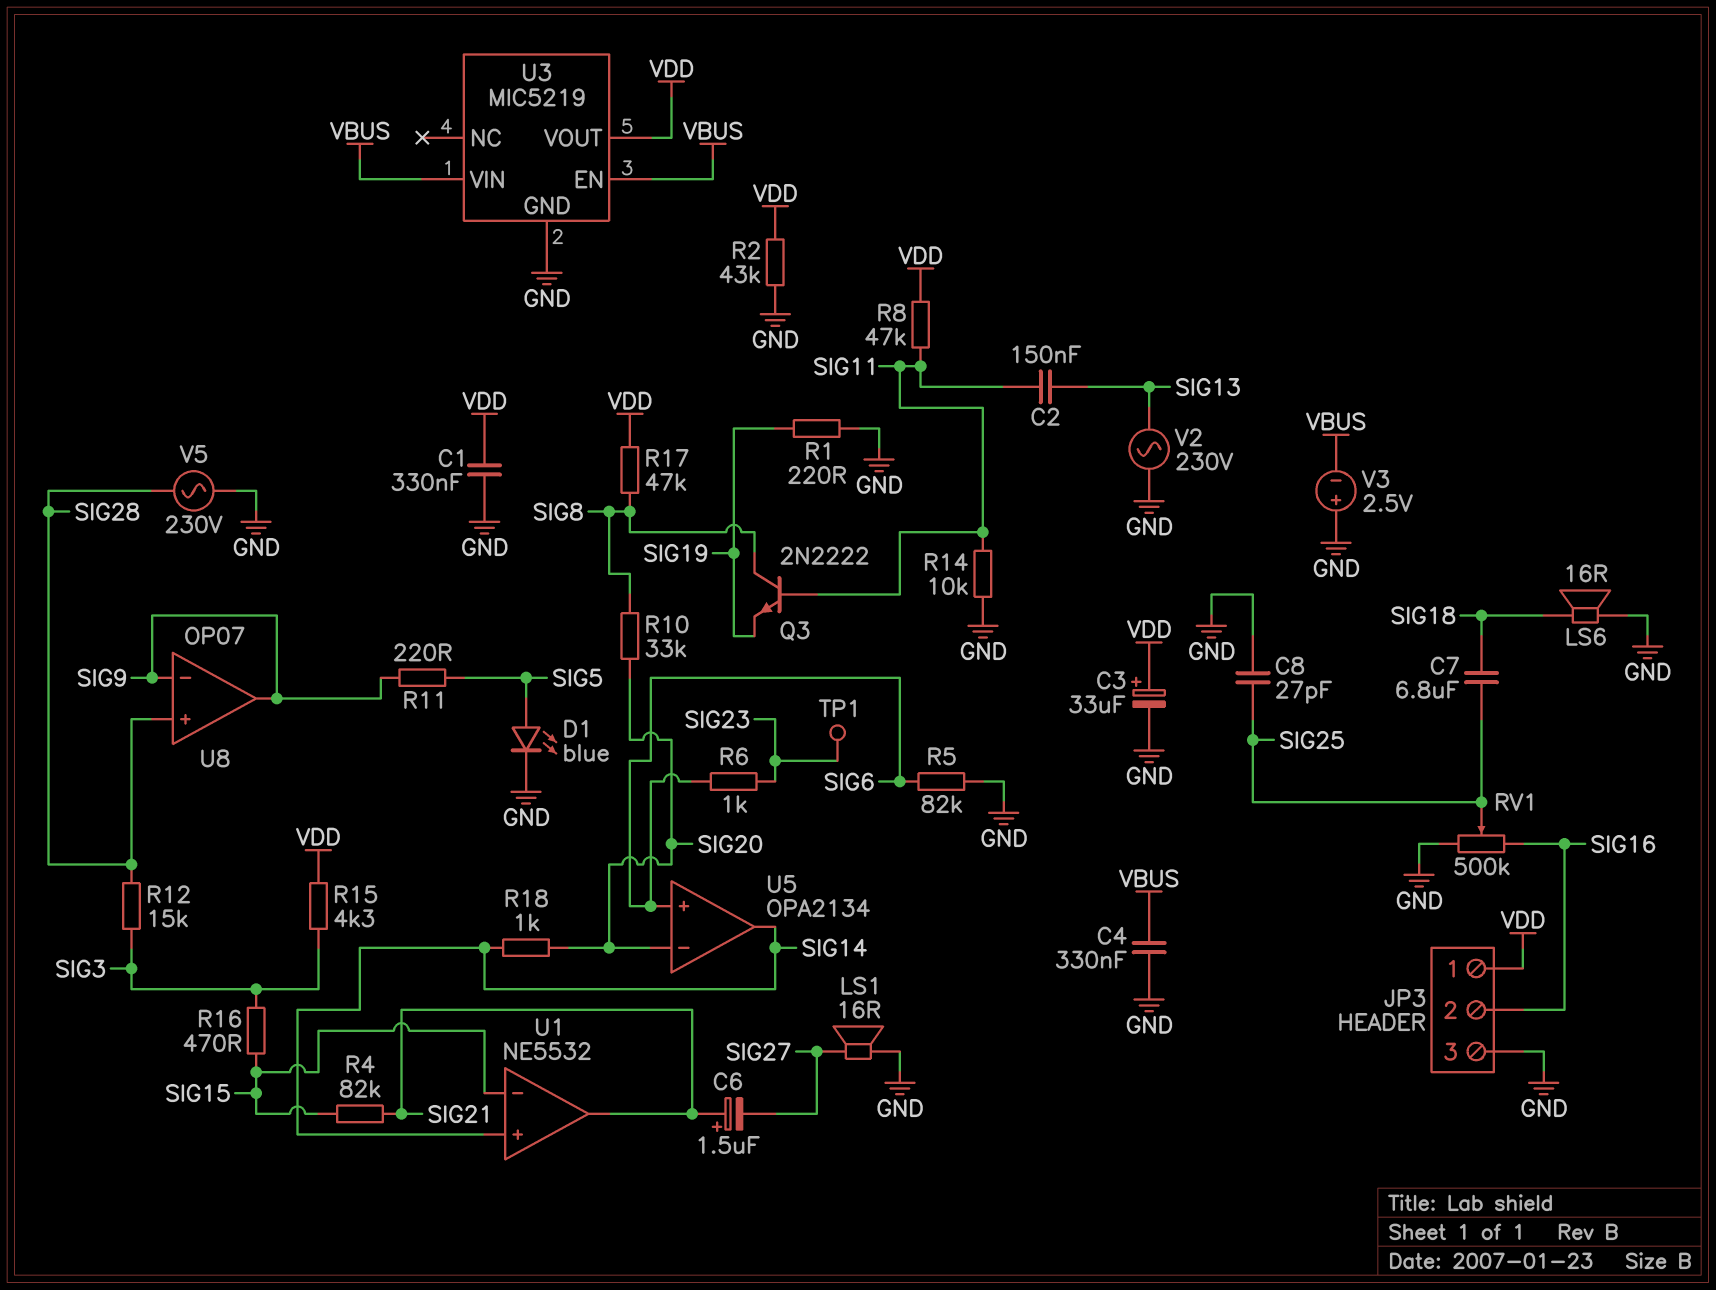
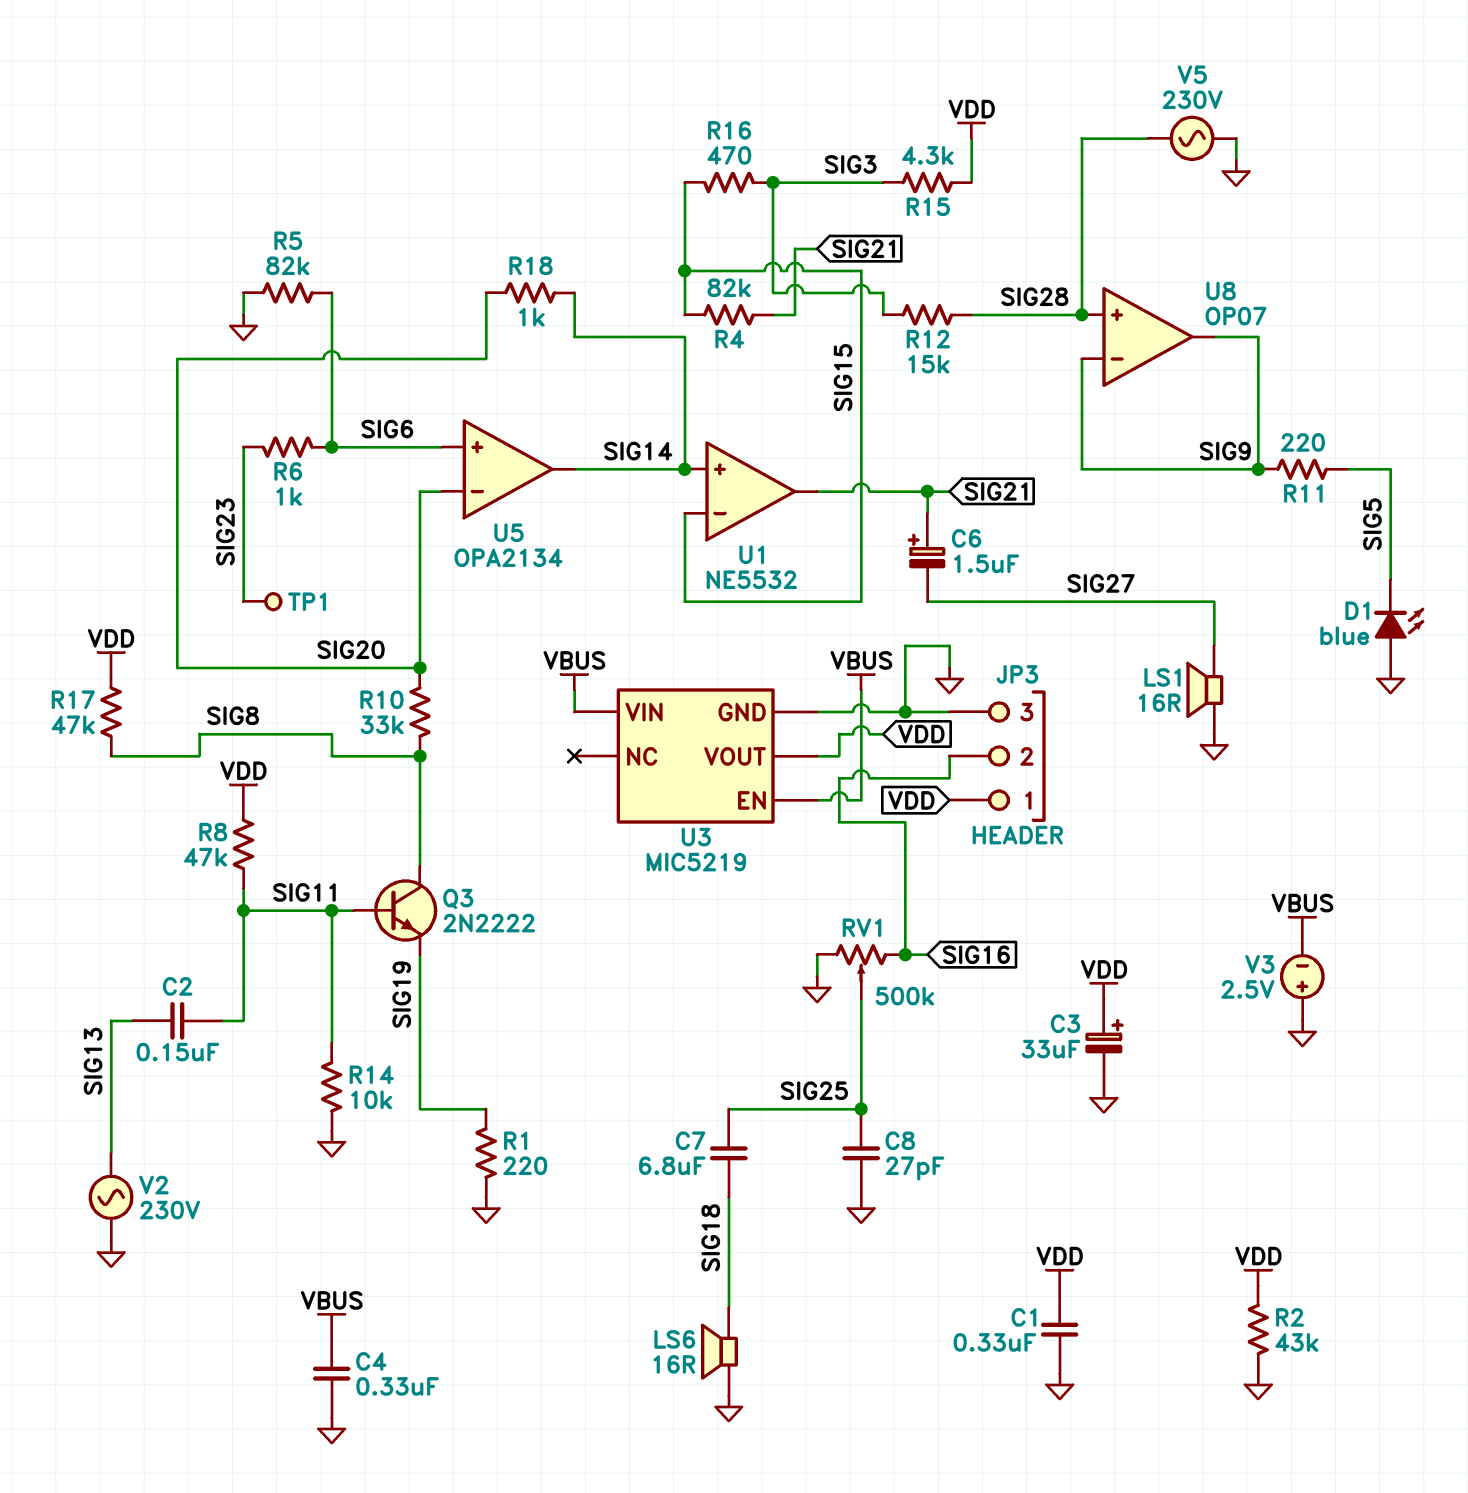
D1: LED blue (A SIG5, K GND) -> LED blue (A GND, K SIG5)

